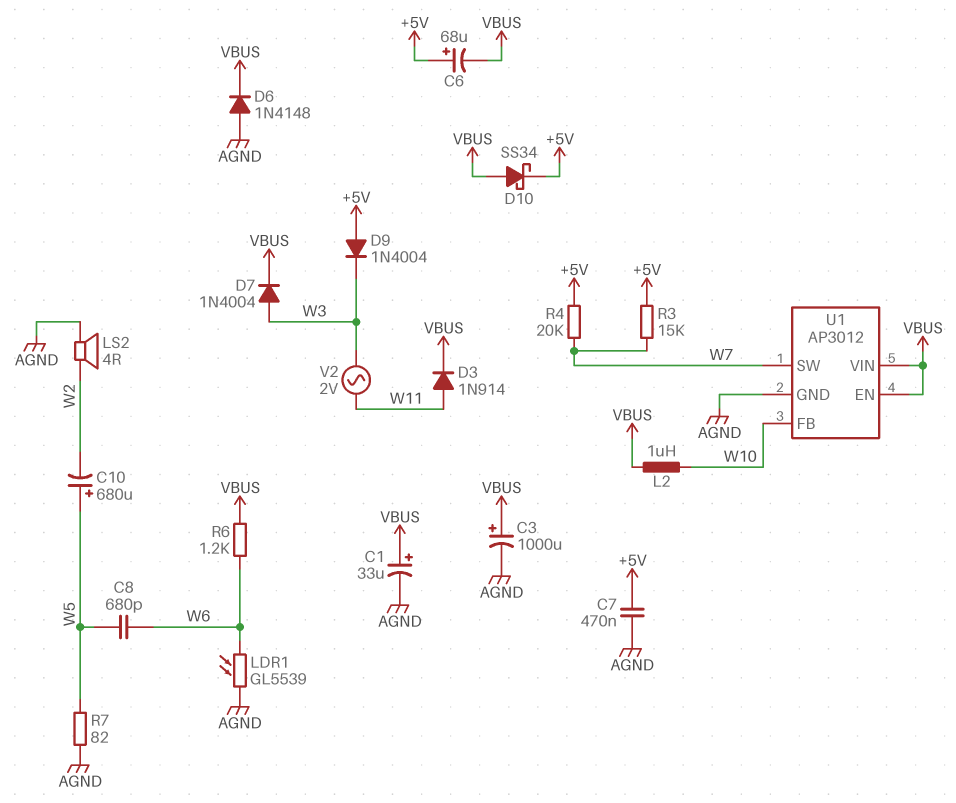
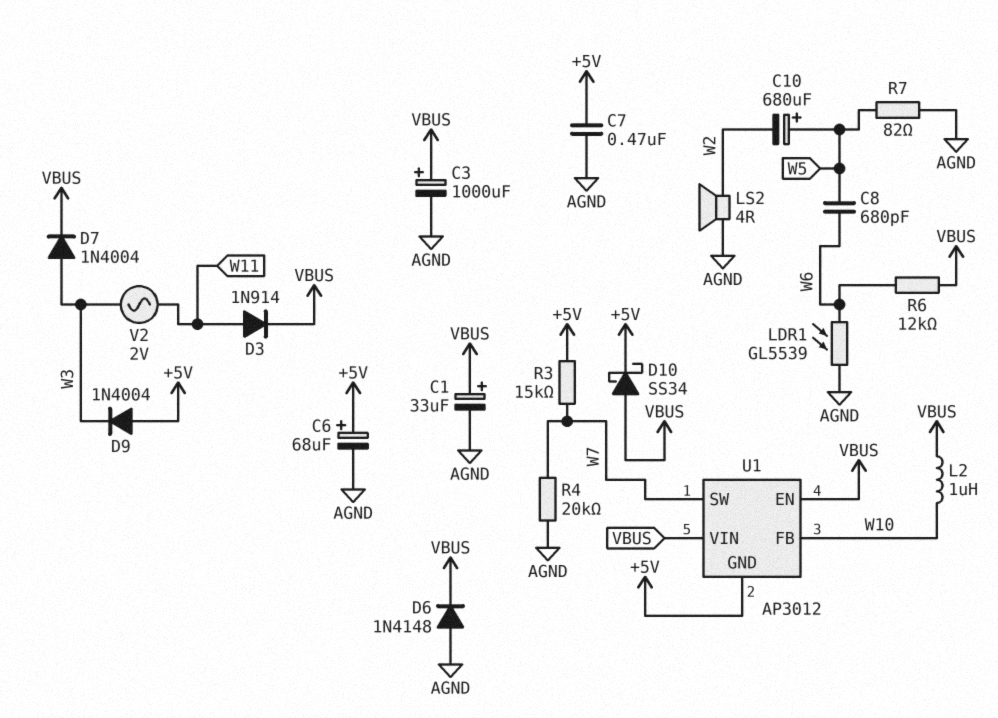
C6: 68uF (plus +5V, minus VBUS) -> 68uF (plus +5V, minus AGND)
R4: 20k (+5V, W7) -> 20k (AGND, W7)
R6: 1.2k (VBUS, W6) -> 12k (VBUS, W6)
U1 pin GND: AGND -> +5V

